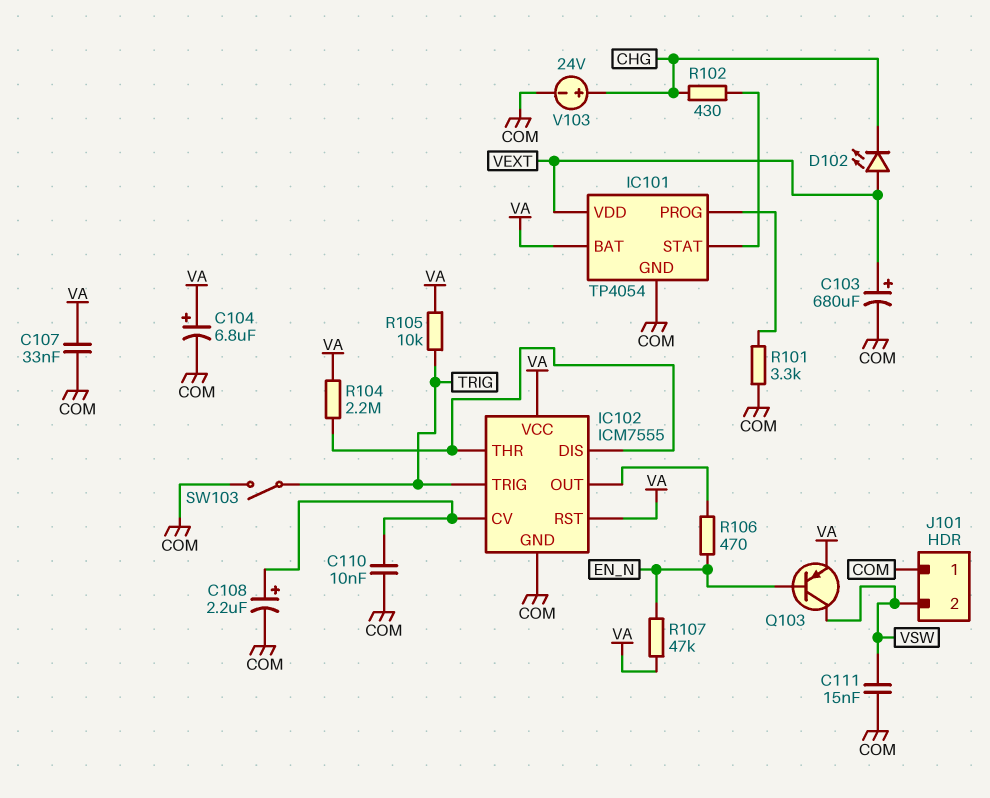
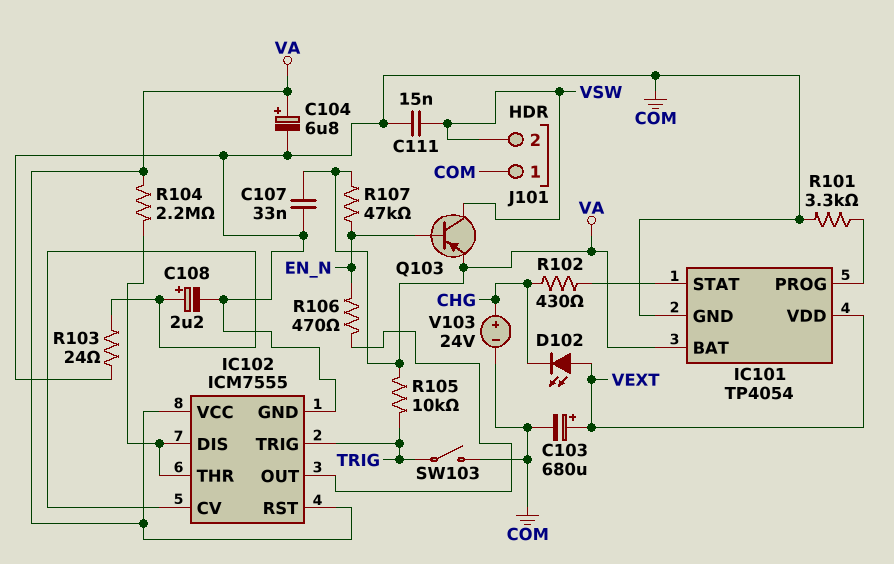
C110: 10nF (COM, IC102/CV) -> none
R103: none -> 24 (COM, IC102/CV)

